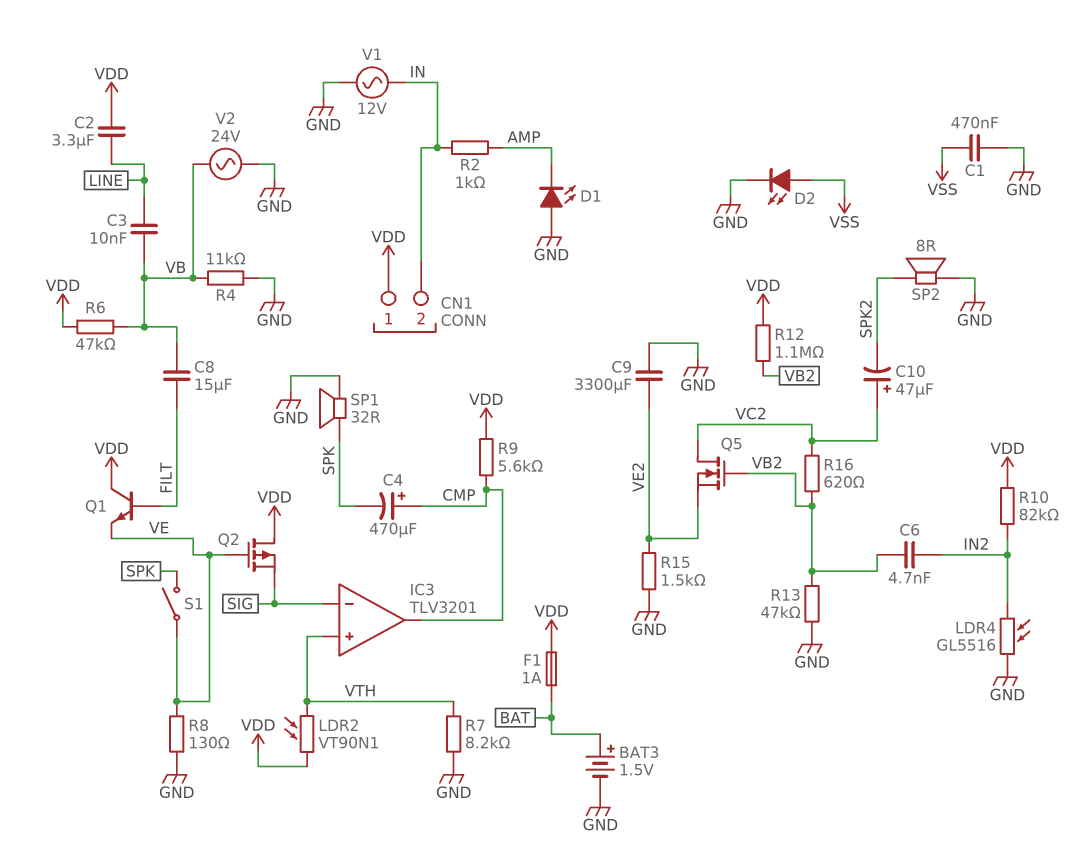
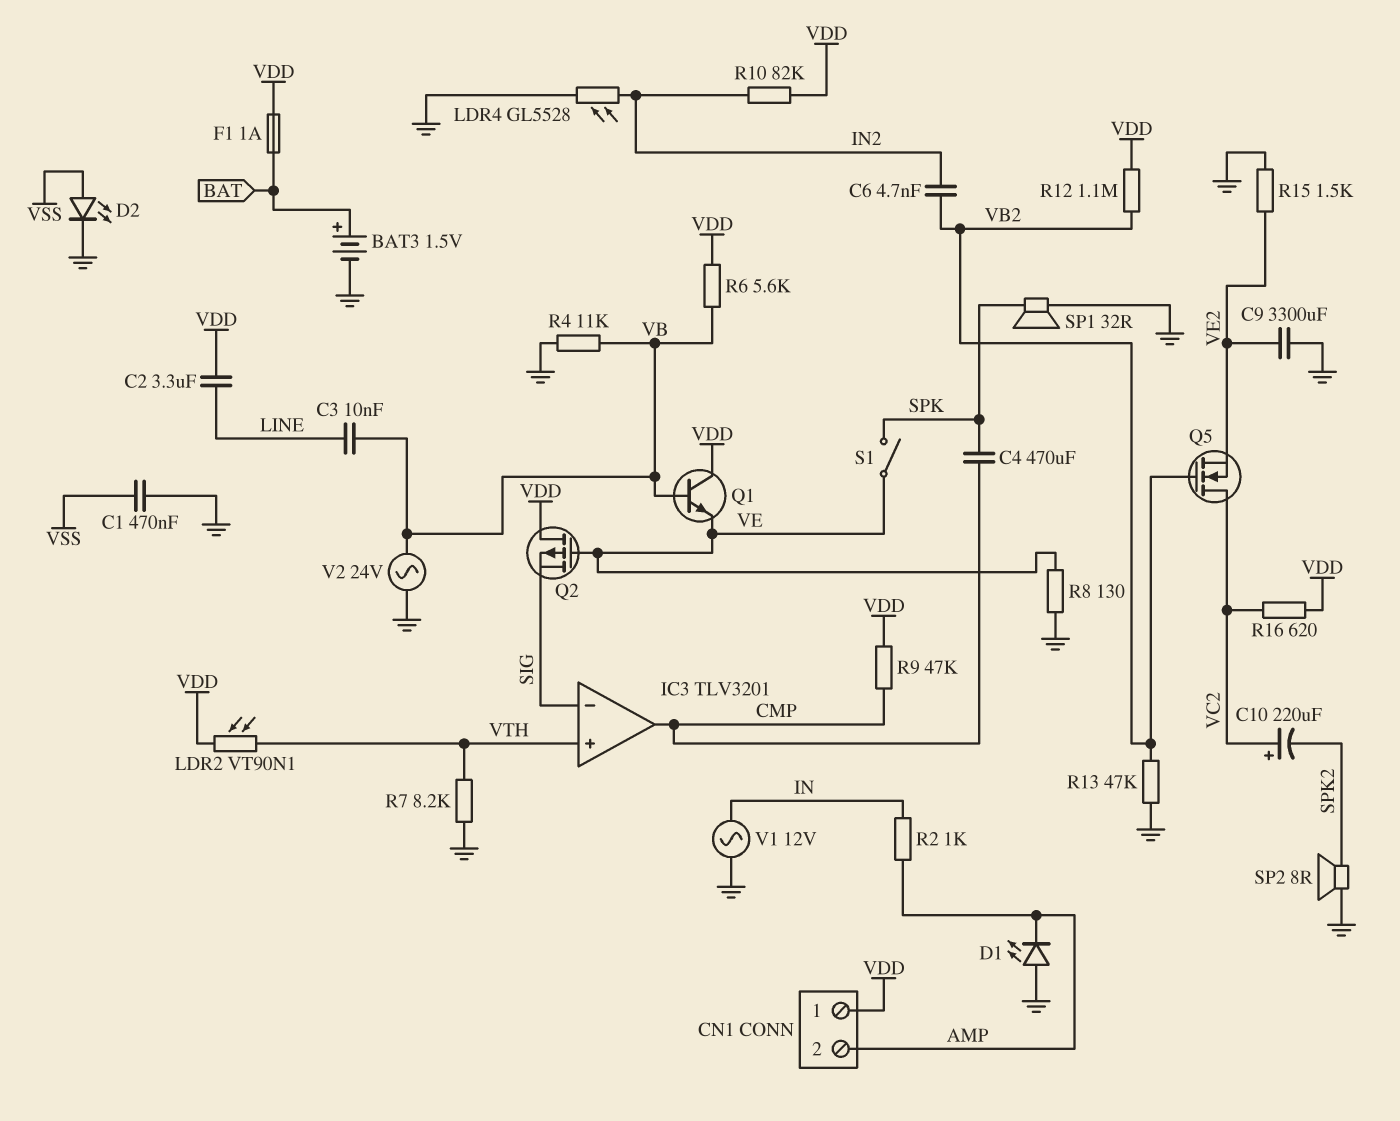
C4: 470uF (plus CMP, minus SPK) -> 470uF (CMP, SPK)
C8: 15uF (FILT, VB) -> none
C10: 47uF (plus VC2, minus SPK2) -> 220uF (plus VC2, minus SPK2)
CN1 pin 2: IN -> AMP
LDR4: GL5516 (GND, IN2) -> GL5528 (GND, IN2)
Q1: NPN (B FILT, C VDD, E VE) -> NPN (B VB, C VDD, E VE)
R6: 47k (VB, VDD) -> 5.6k (VB, VDD)
R9: 5.6k (CMP, VDD) -> 47k (CMP, VDD)
R16: 620 (VB2, VC2) -> 620 (VC2, VDD)

